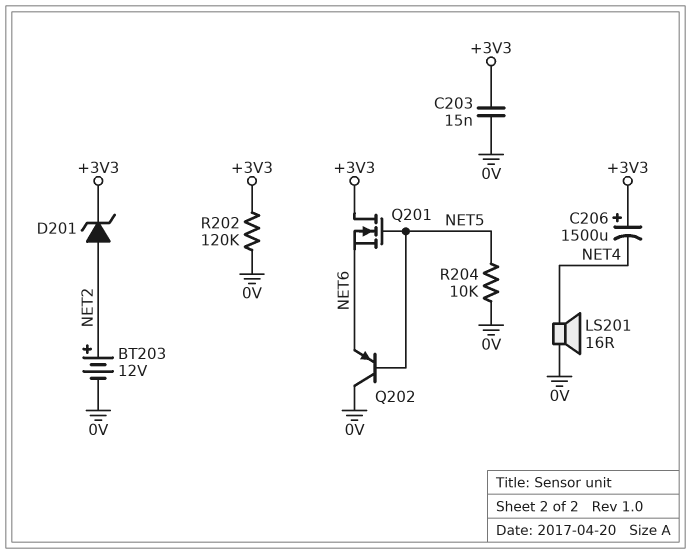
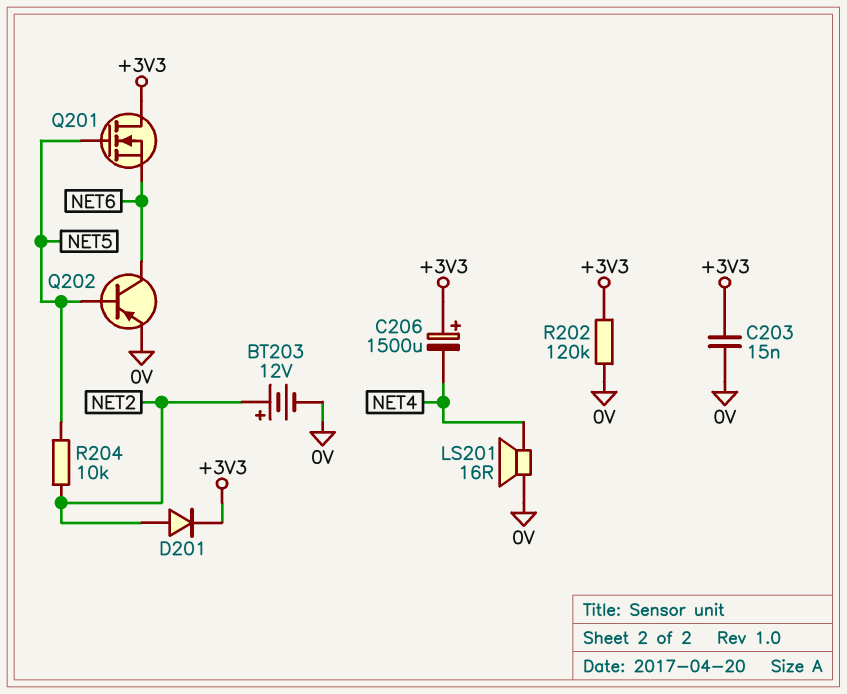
D201: zener (A NET2, K +3V3) -> diode (A NET2, K +3V3)
Q202: PNP (B NET5, C 0V, E NET6) -> PNP (B NET5, C NET6, E 0V)
R204: 10k (0V, NET5) -> 10k (NET2, NET5)

